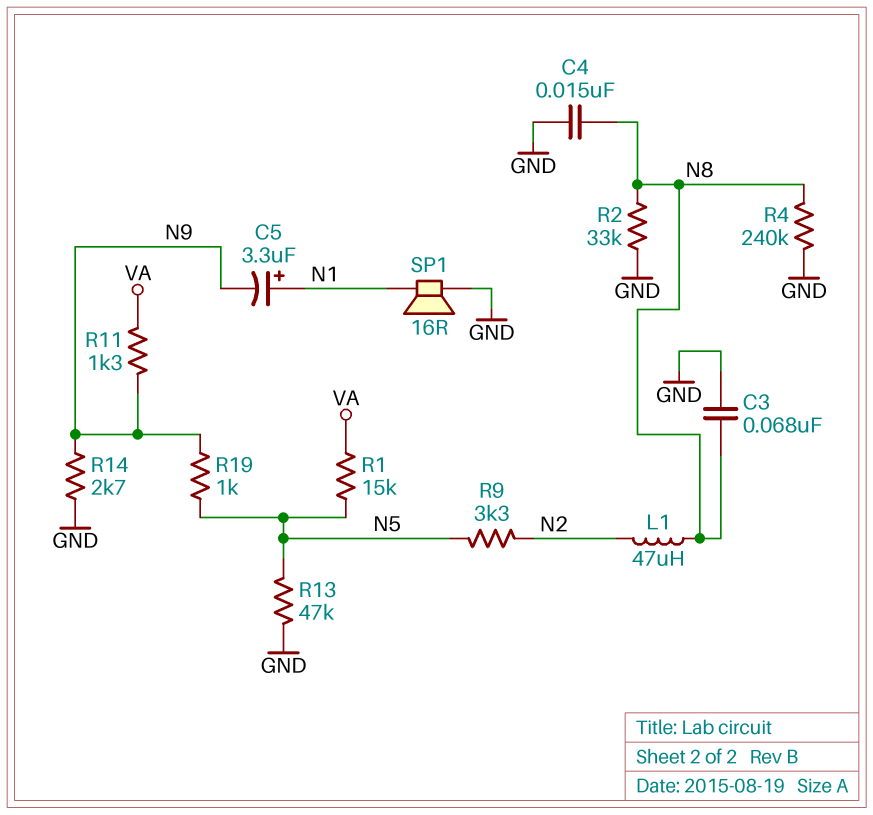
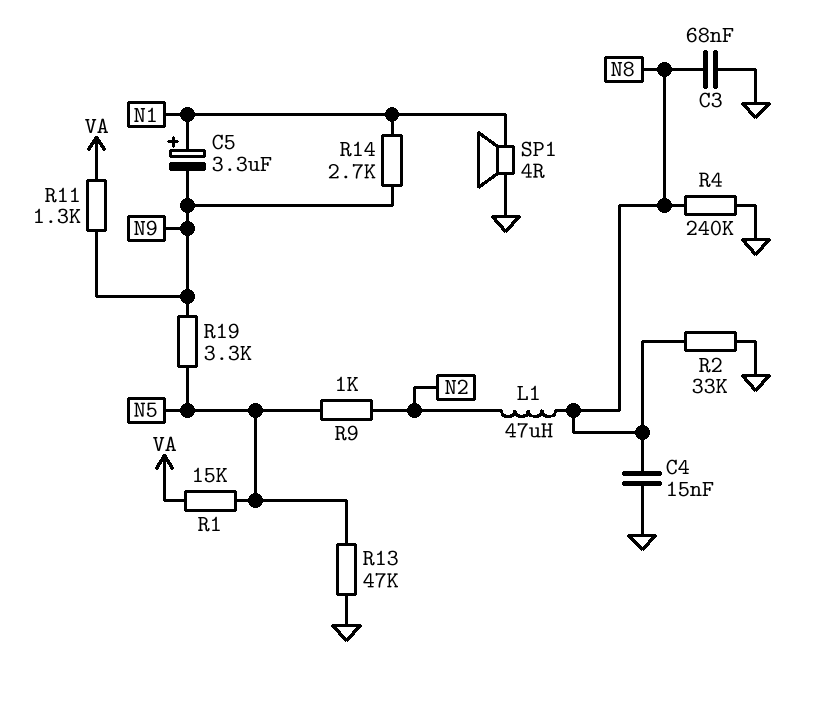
R9: 3.3k (N2, N5) -> 1k (N2, N5)
R14: 2.7k (GND, N9) -> 2.7k (N1, N9)
R19: 1k (N5, N9) -> 3.3k (N5, N9)
SP1: speaker 16R (GND, N1) -> speaker 4R (GND, N1)

